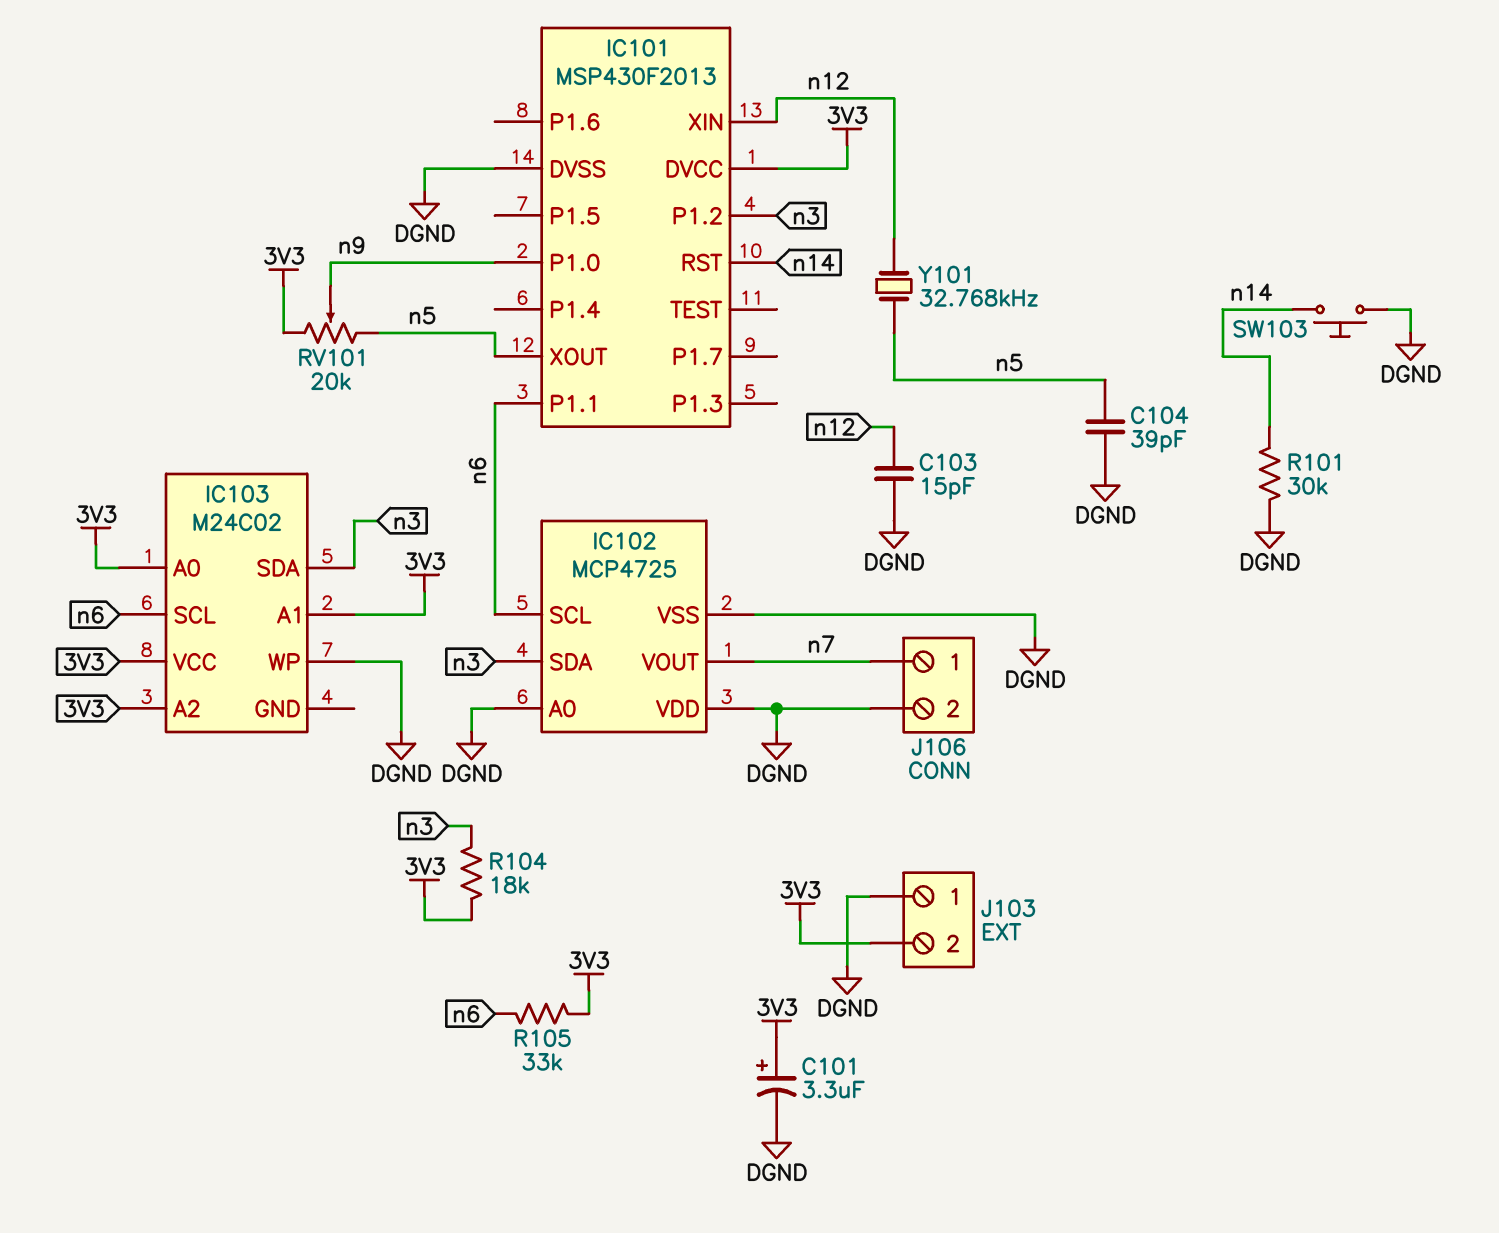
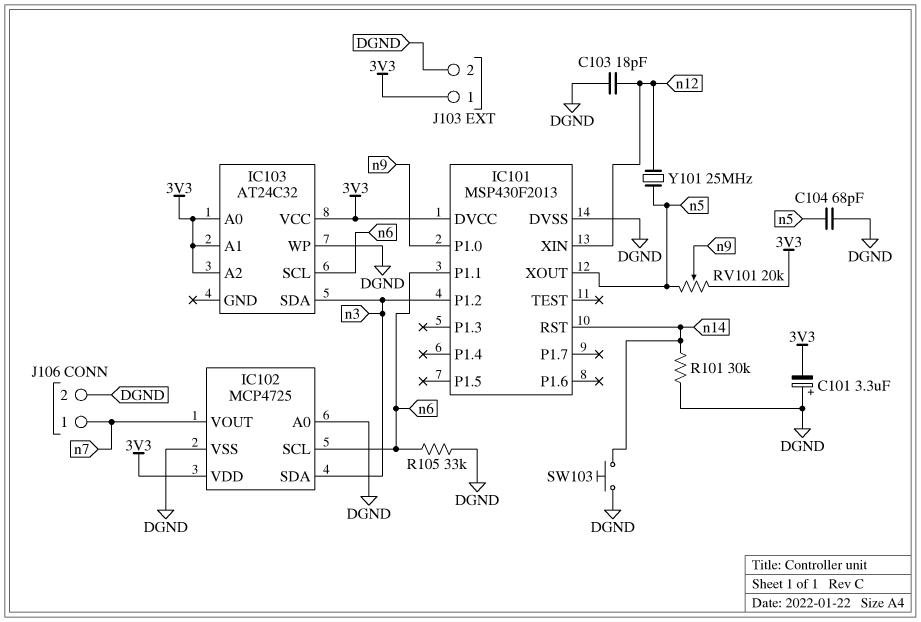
C101: 3.3uF (plus 3V3, minus DGND) -> 3.3uF (plus DGND, minus 3V3)
C103: 15pF (DGND, n12) -> 18pF (DGND, n12)
C104: 39pF (DGND, n5) -> 68pF (DGND, n5)
IC102 pin VDD: DGND -> 3V3
IC103: M24C02 -> AT24C32
J103 pin 1: DGND -> 3V3
J103 pin 2: 3V3 -> DGND
R104: 18k (3V3, n3) -> none
R105: 33k (3V3, n6) -> 33k (DGND, n6)
Y101: 32.768kHz (n5, n12) -> 25MHz (n5, n12)

